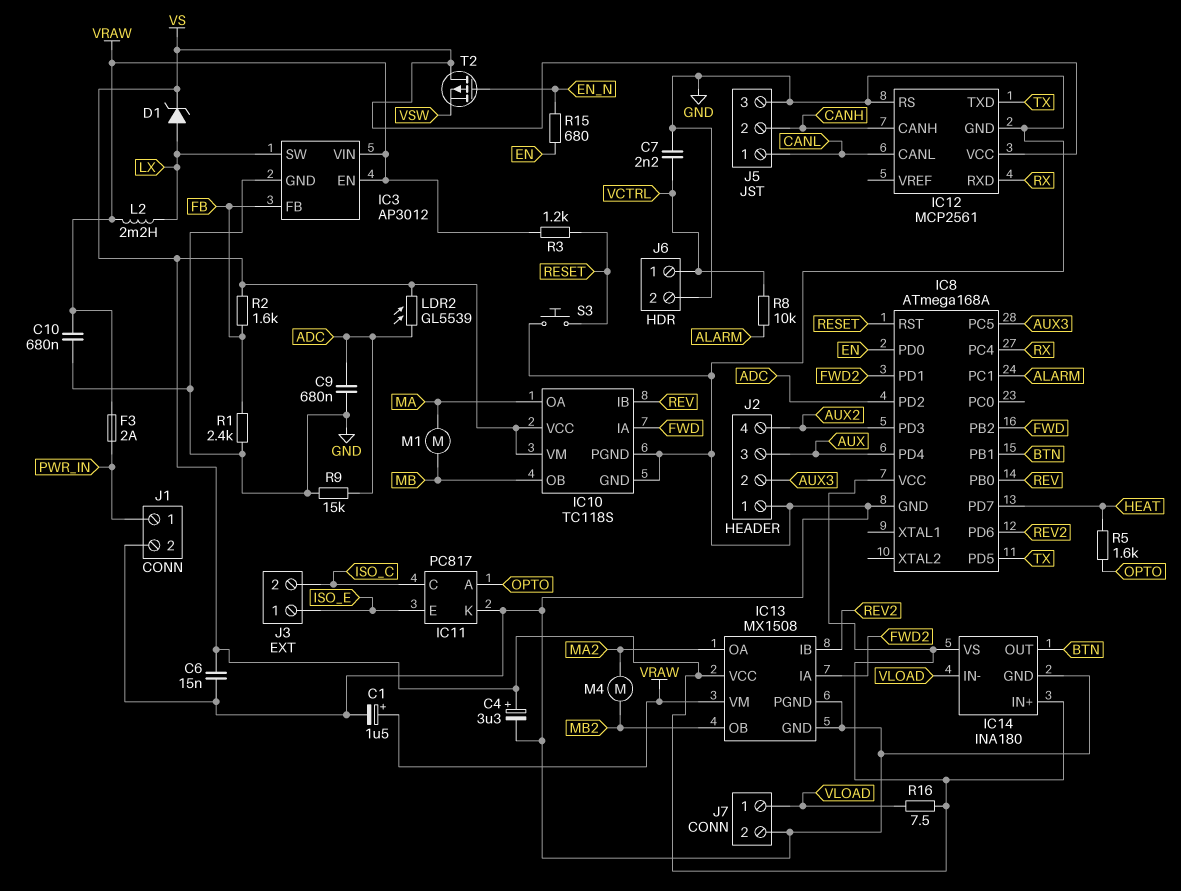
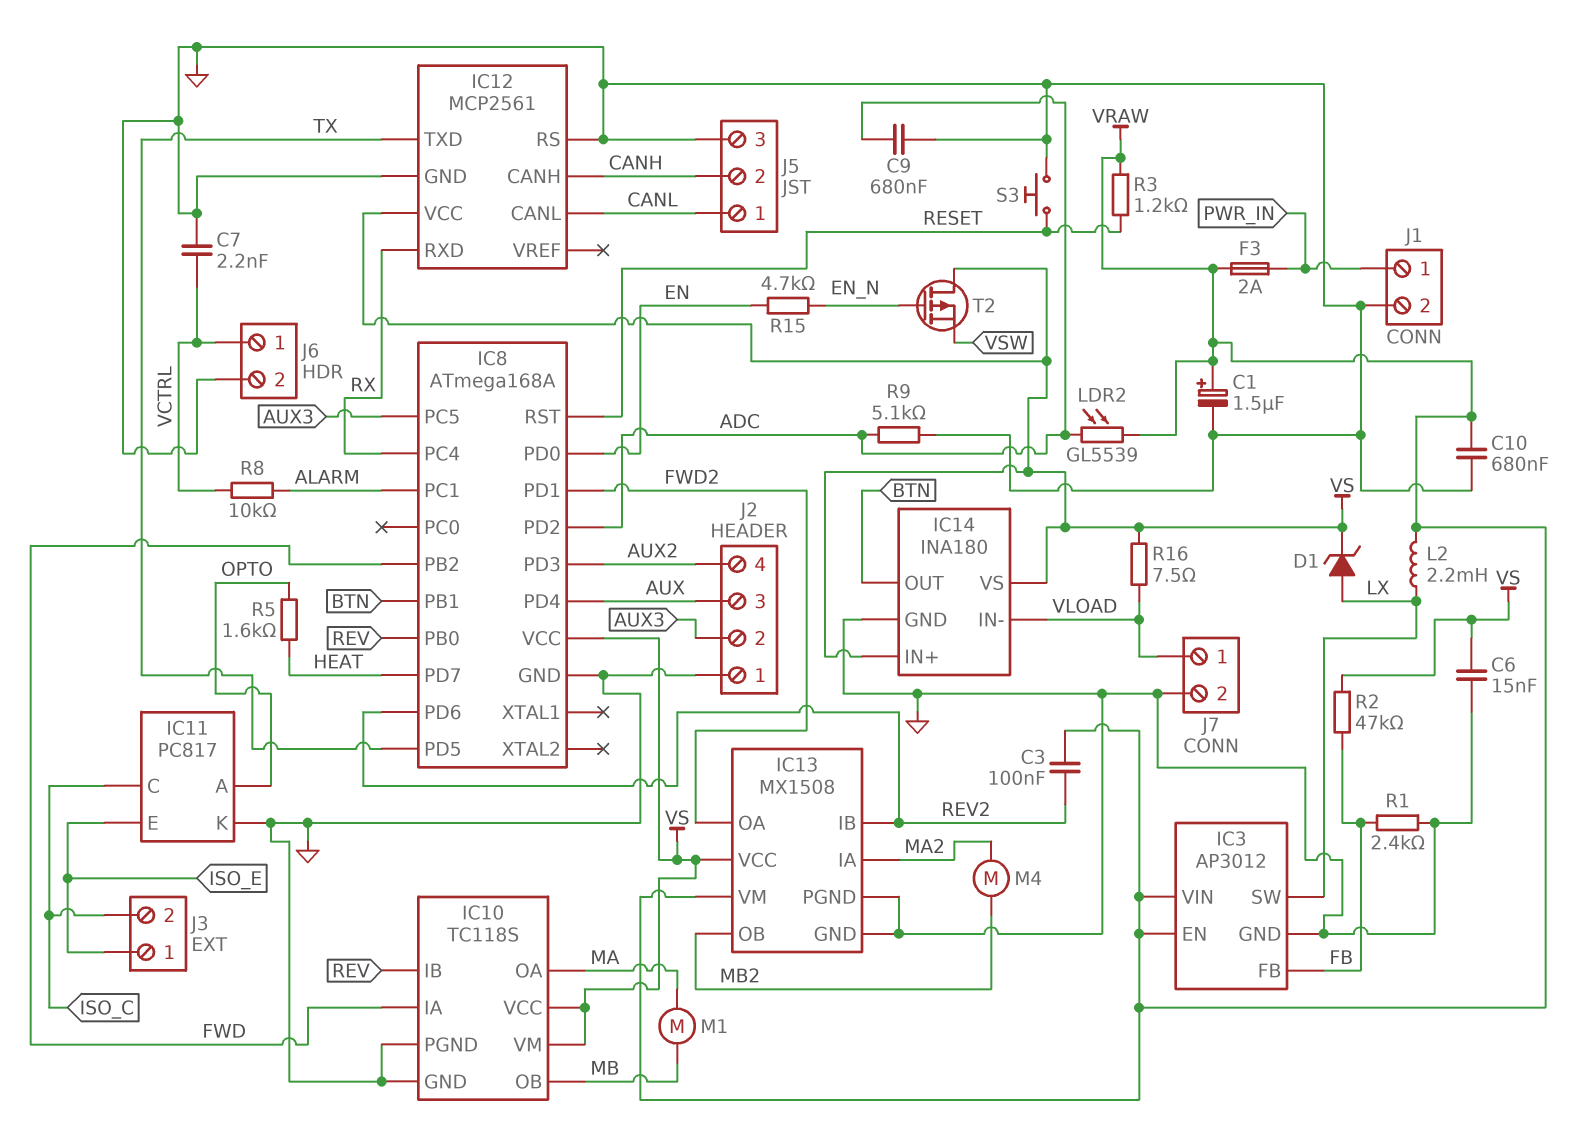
C3: none -> 100nF (REV2, VRAW)
C4: 3.3uF (plus VS, minus GND) -> none
IC13 pin IA: FWD2 -> MA2
IC13 pin OA: MA2 -> FWD2
LDR2: GL5539 (ADC, VS) -> GL5539 (ADC, VRAW)
R2: 1.6k (FB, VS) -> 47k (FB, VS)
R9: 15k (ADC, GND) -> 5.1k (ADC, GND)
R15: 680 (EN, EN_N) -> 4.7k (EN, EN_N)

